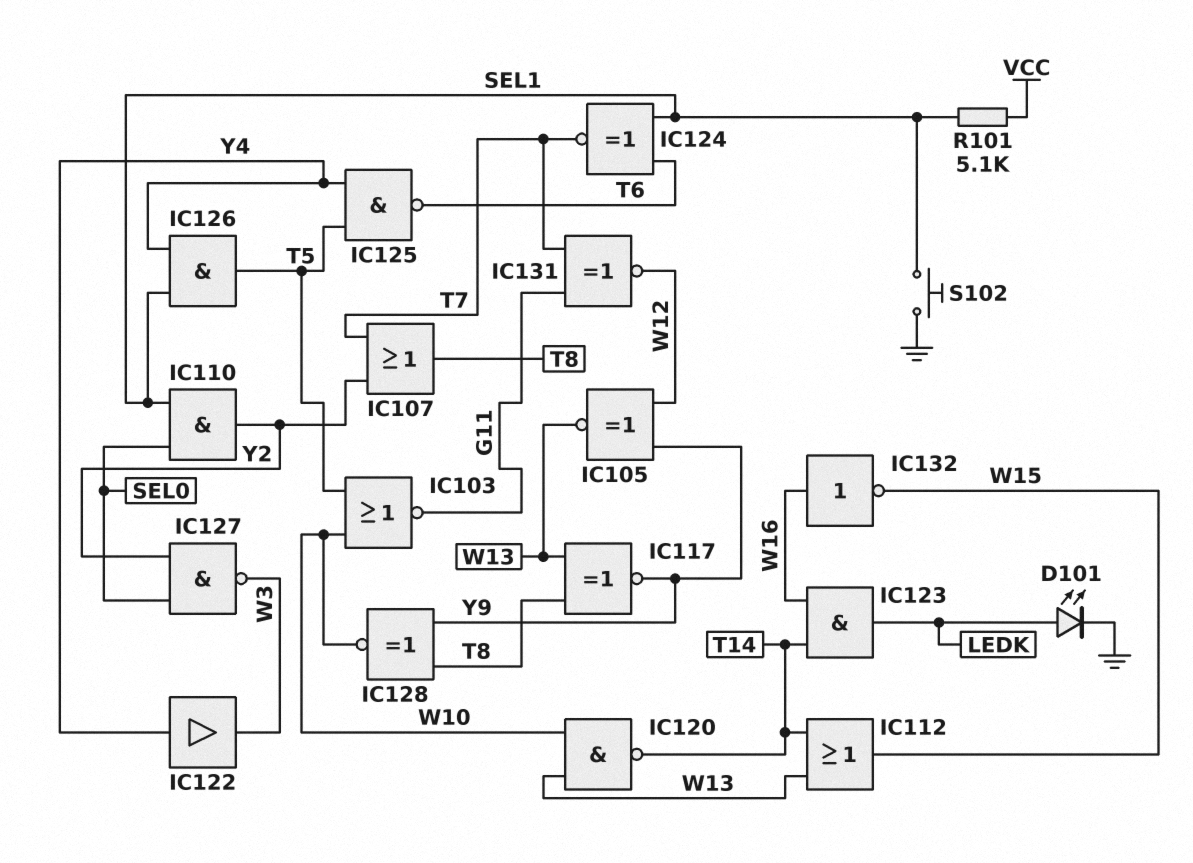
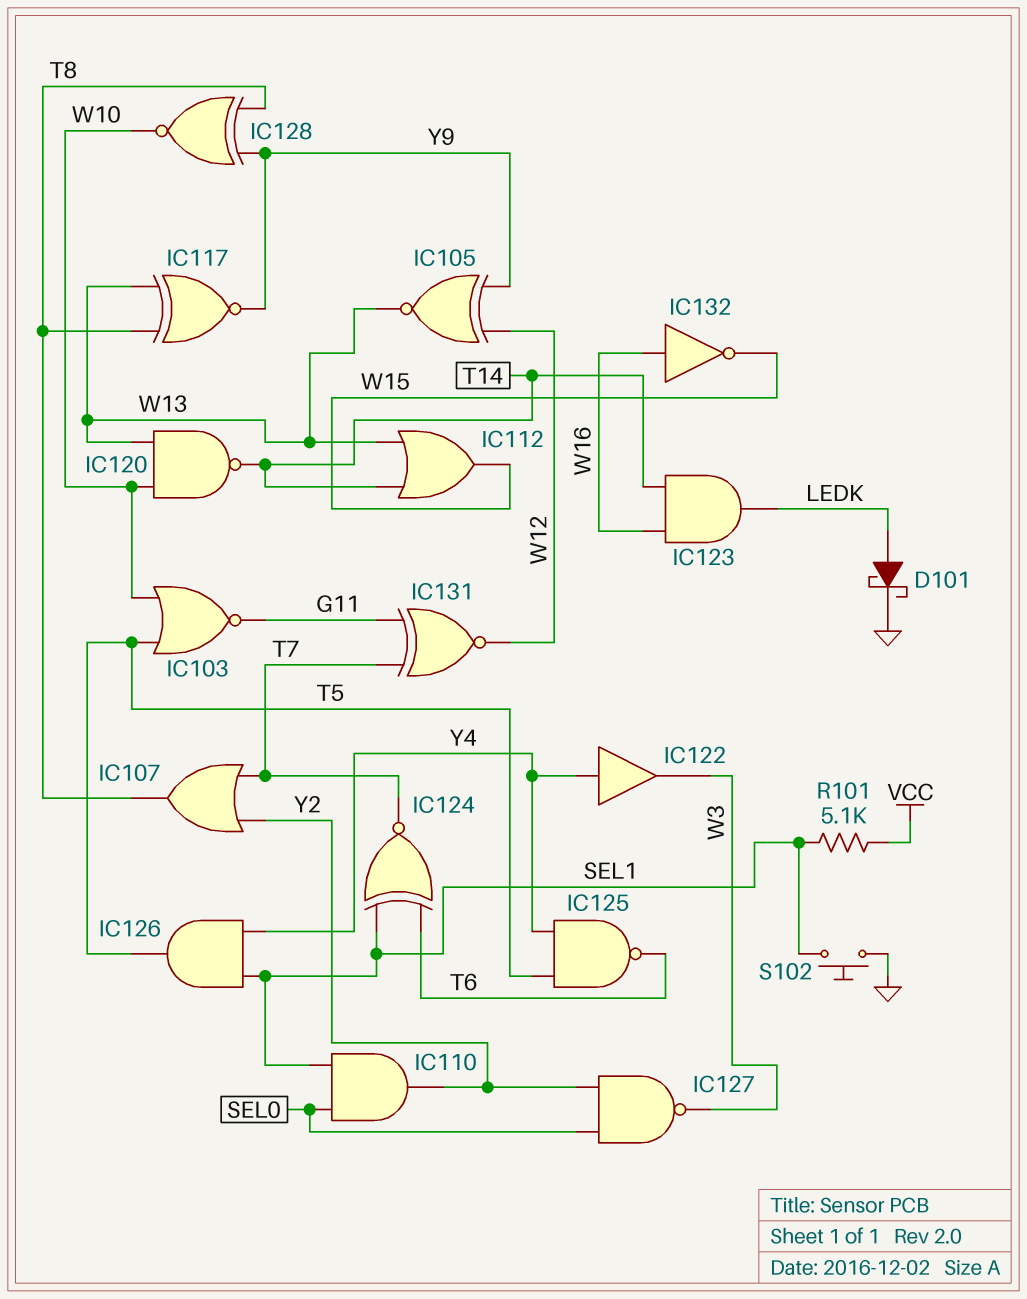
D101: LED (A LEDK, K GND) -> schottky (A LEDK, K GND)

